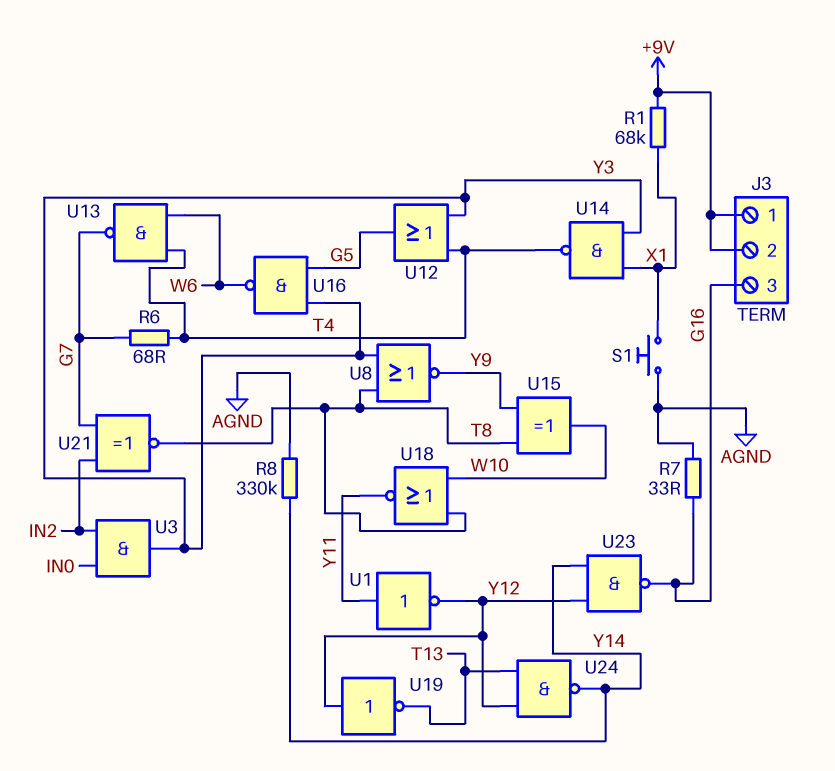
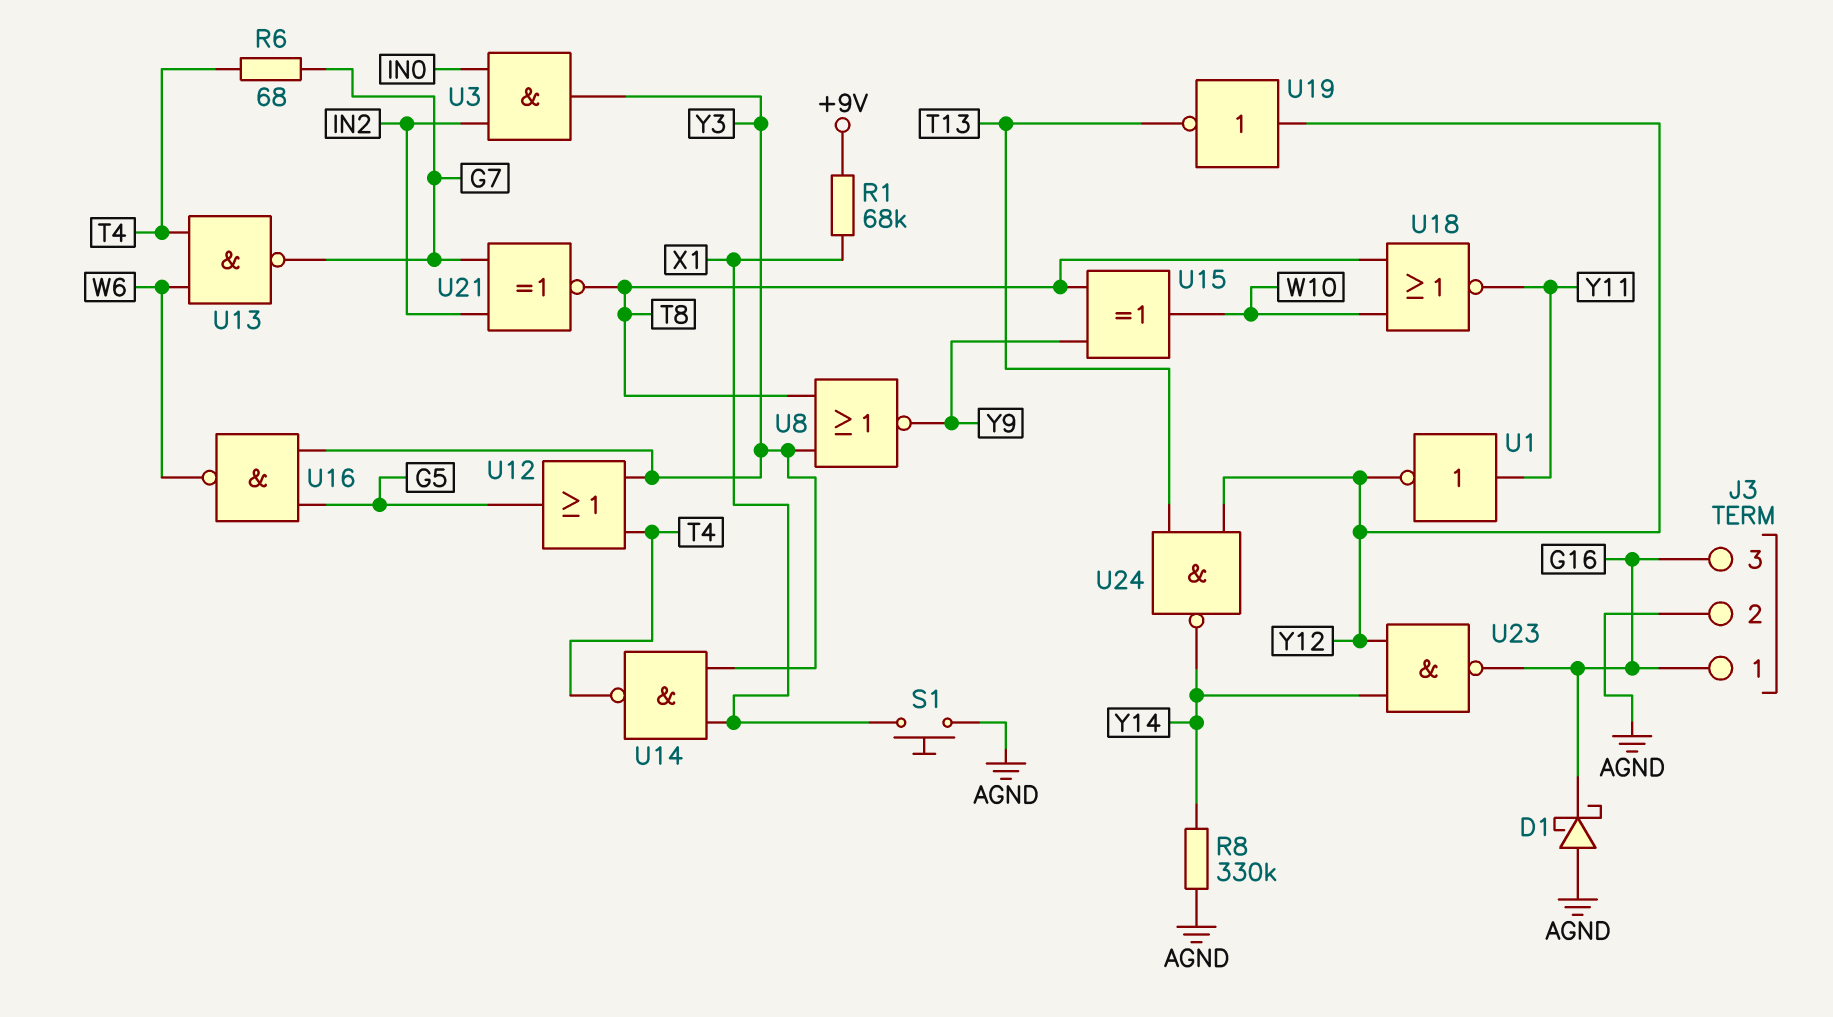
D1: none -> schottky (A AGND, K G16)
J3 pin 1: +9V -> G16
J3 pin 2: +9V -> AGND
R7: 33 (AGND, G16) -> none

